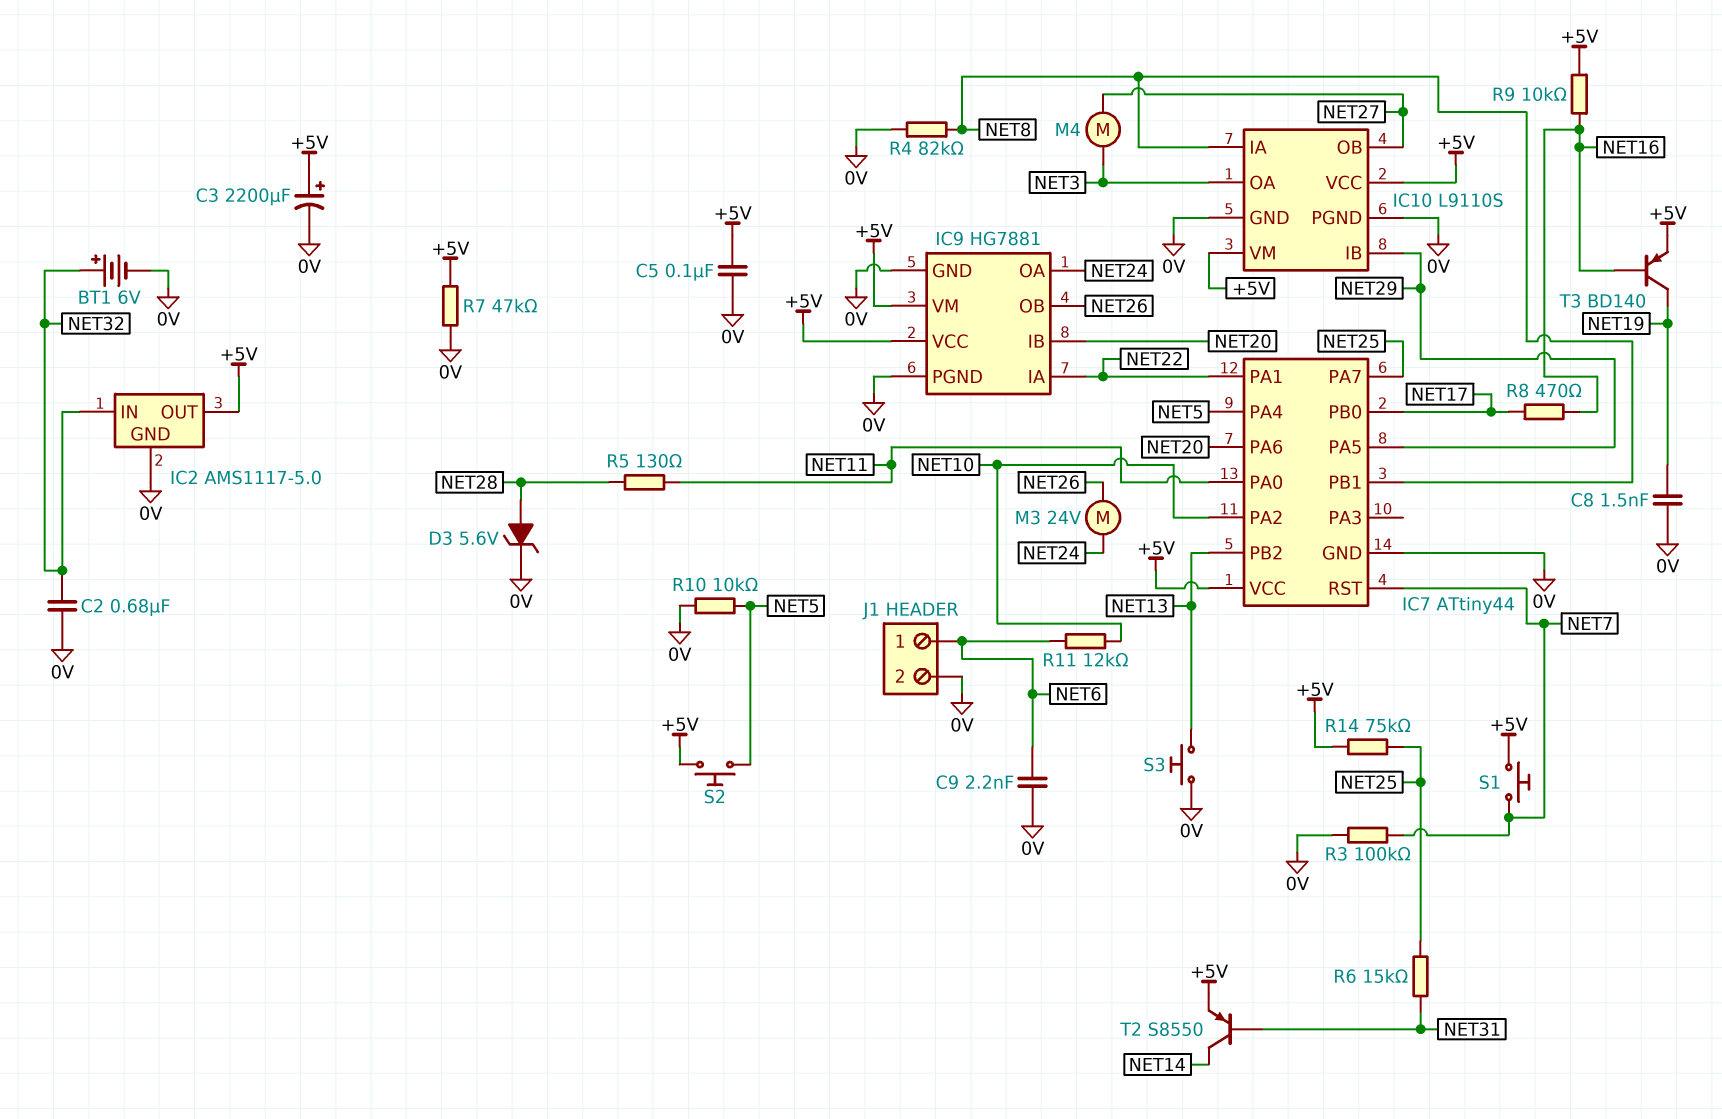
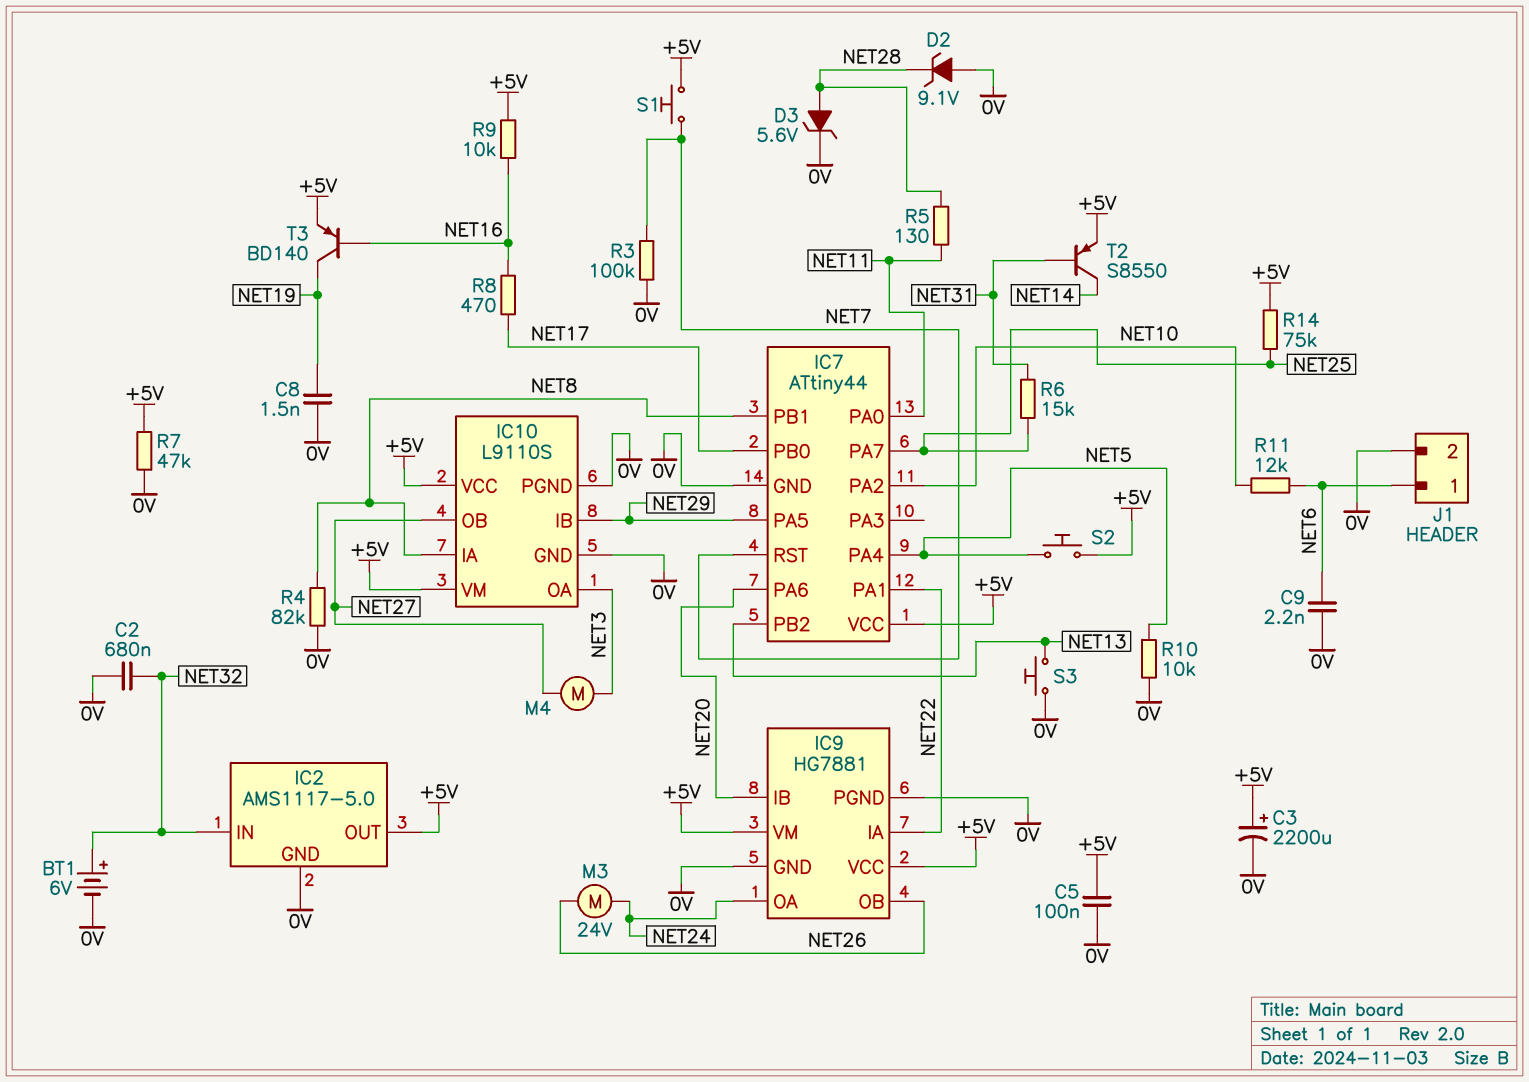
D2: none -> zener 9.1V (A 0V, K NET28)

